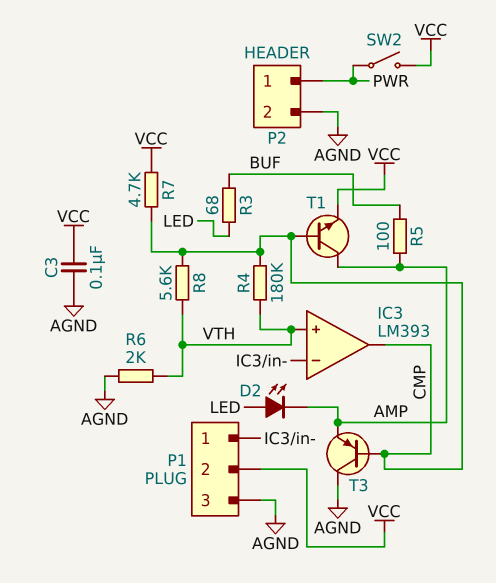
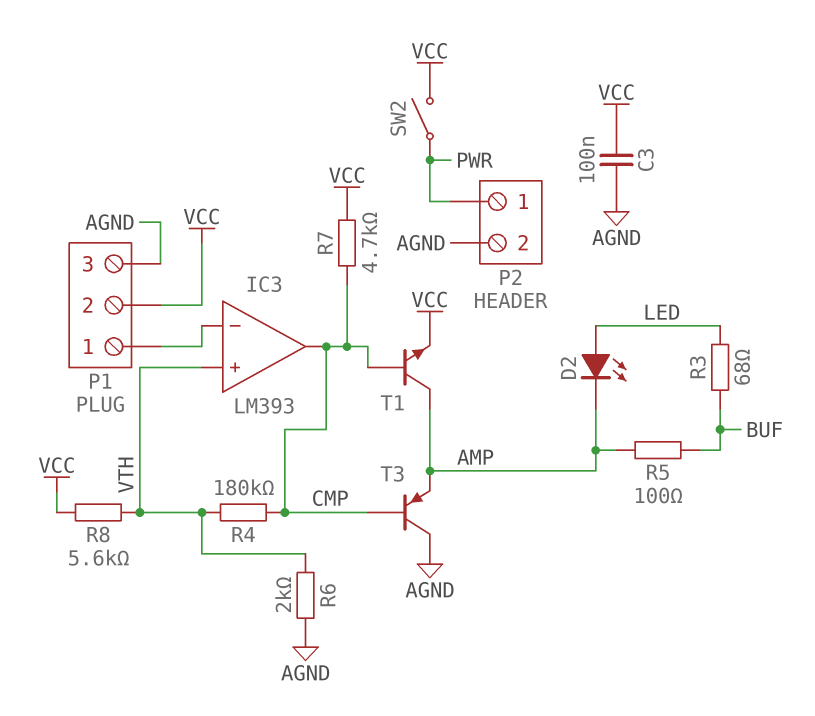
R8: 5.6k (CMP, VTH) -> 5.6k (VCC, VTH)

